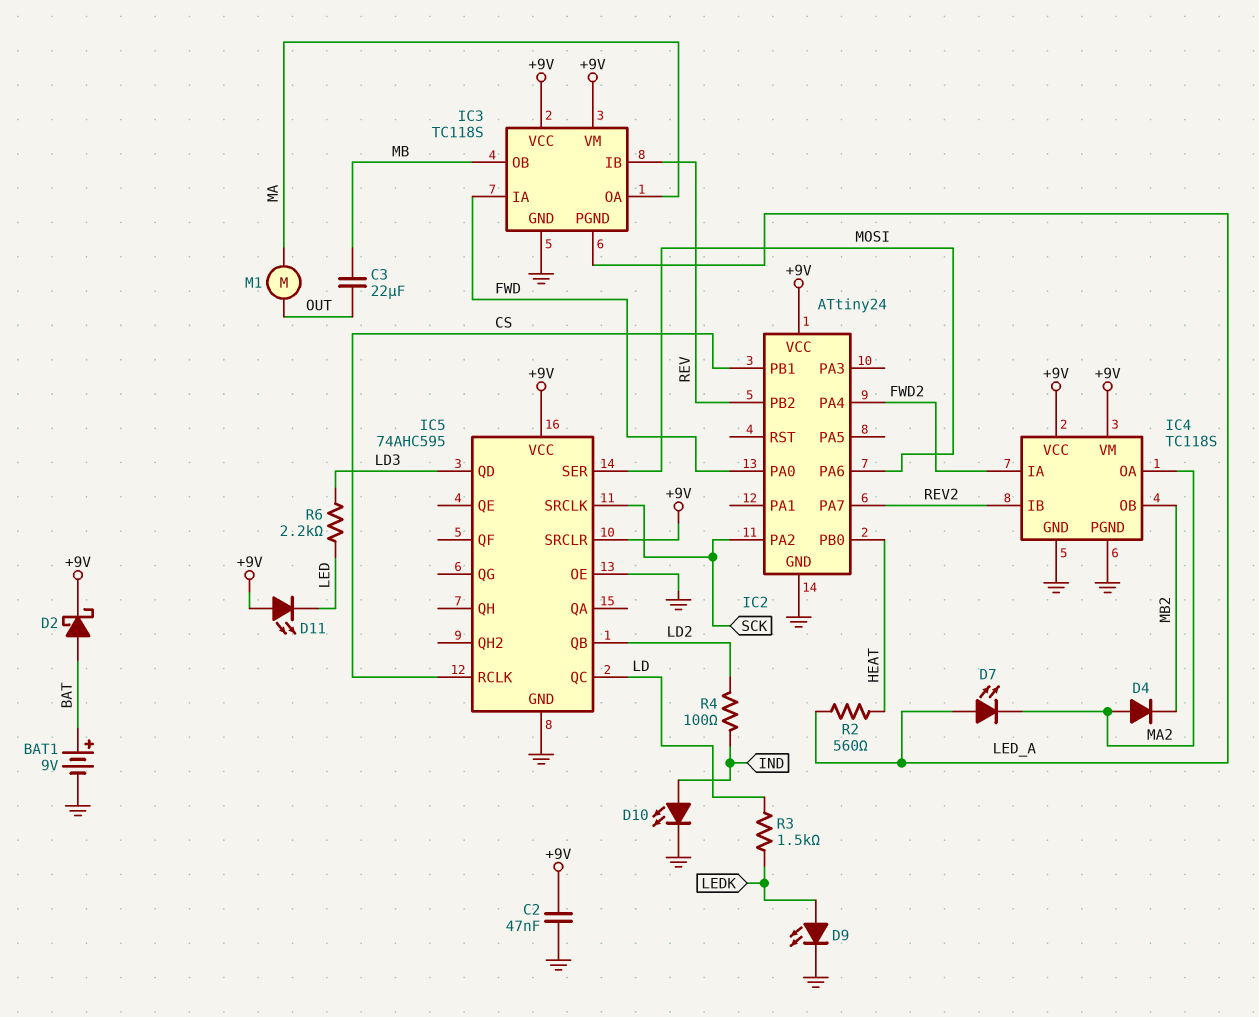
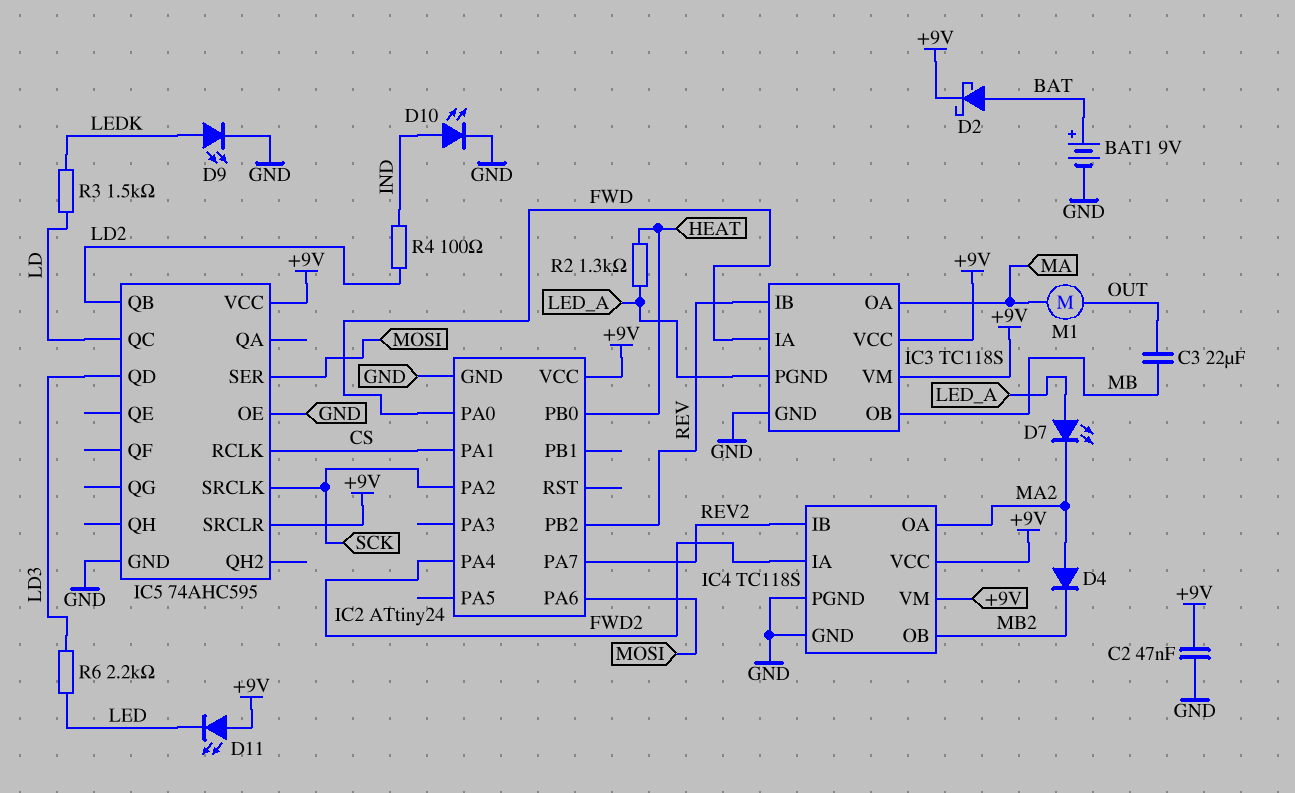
IC2 pin PA1: none -> CS
IC2 pin PB1: CS -> none
R2: 560 (HEAT, LED_A) -> 1.3k (HEAT, LED_A)

